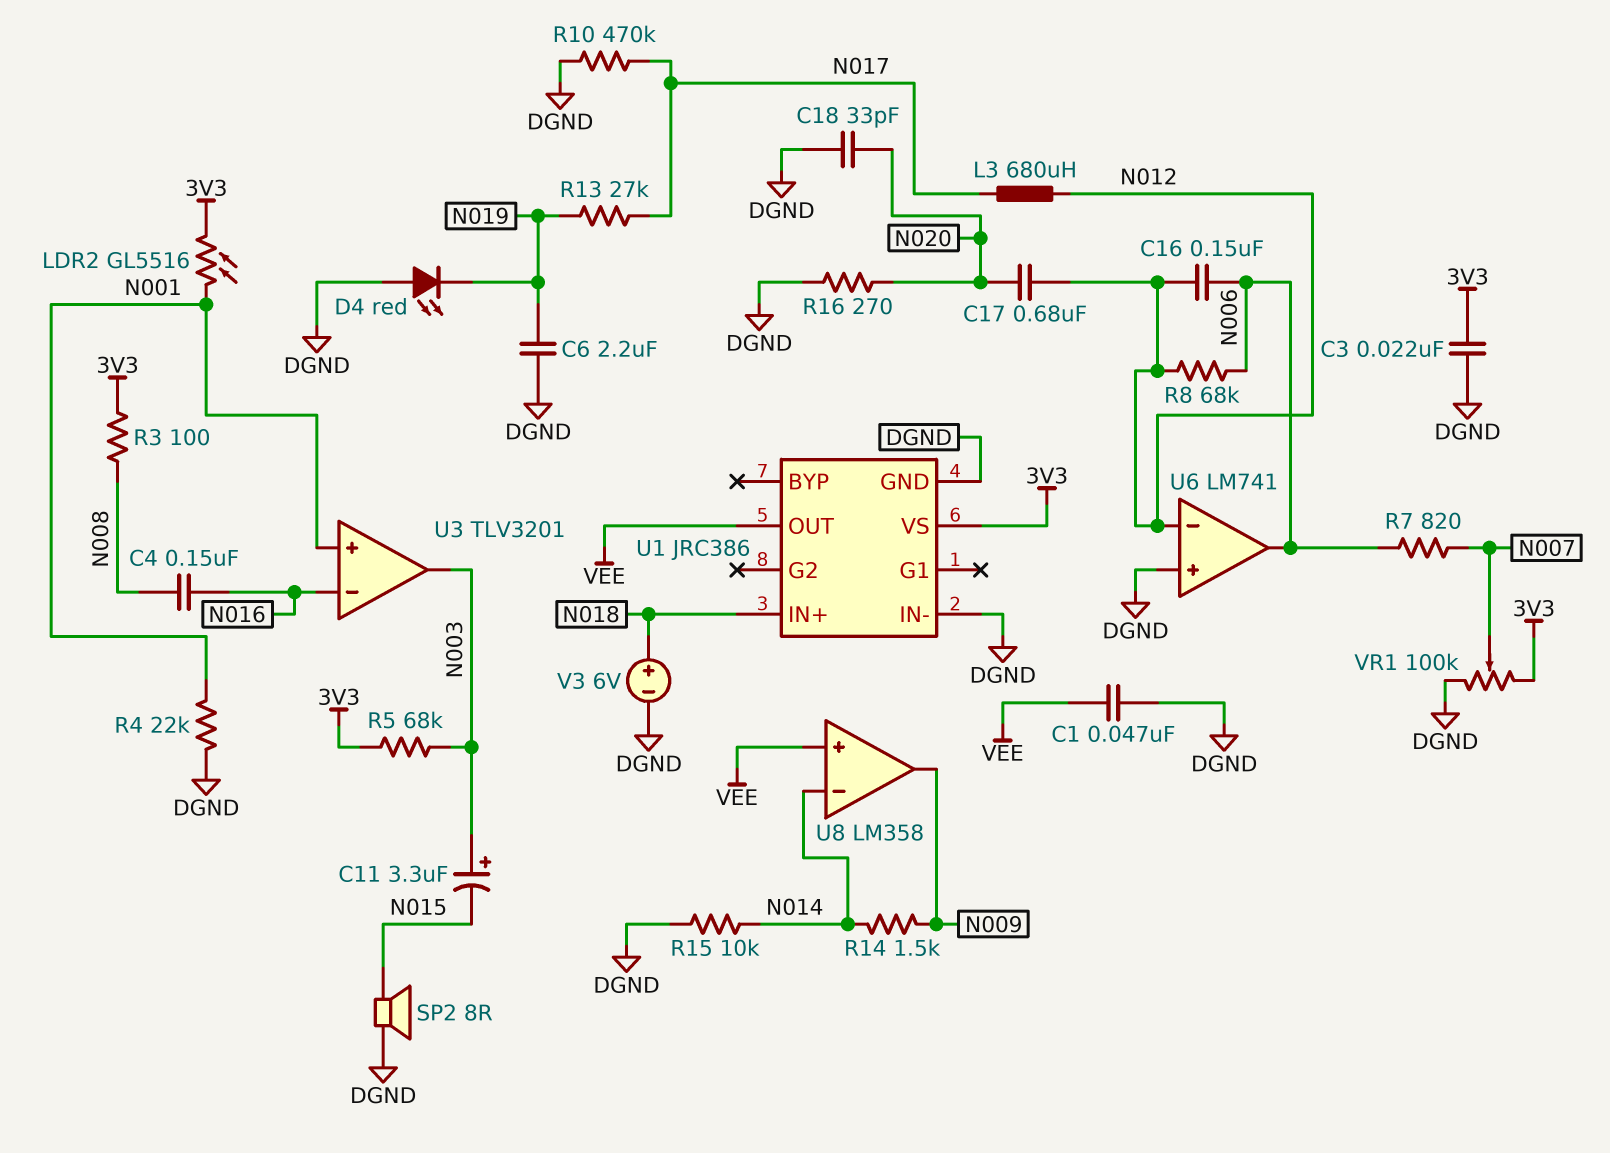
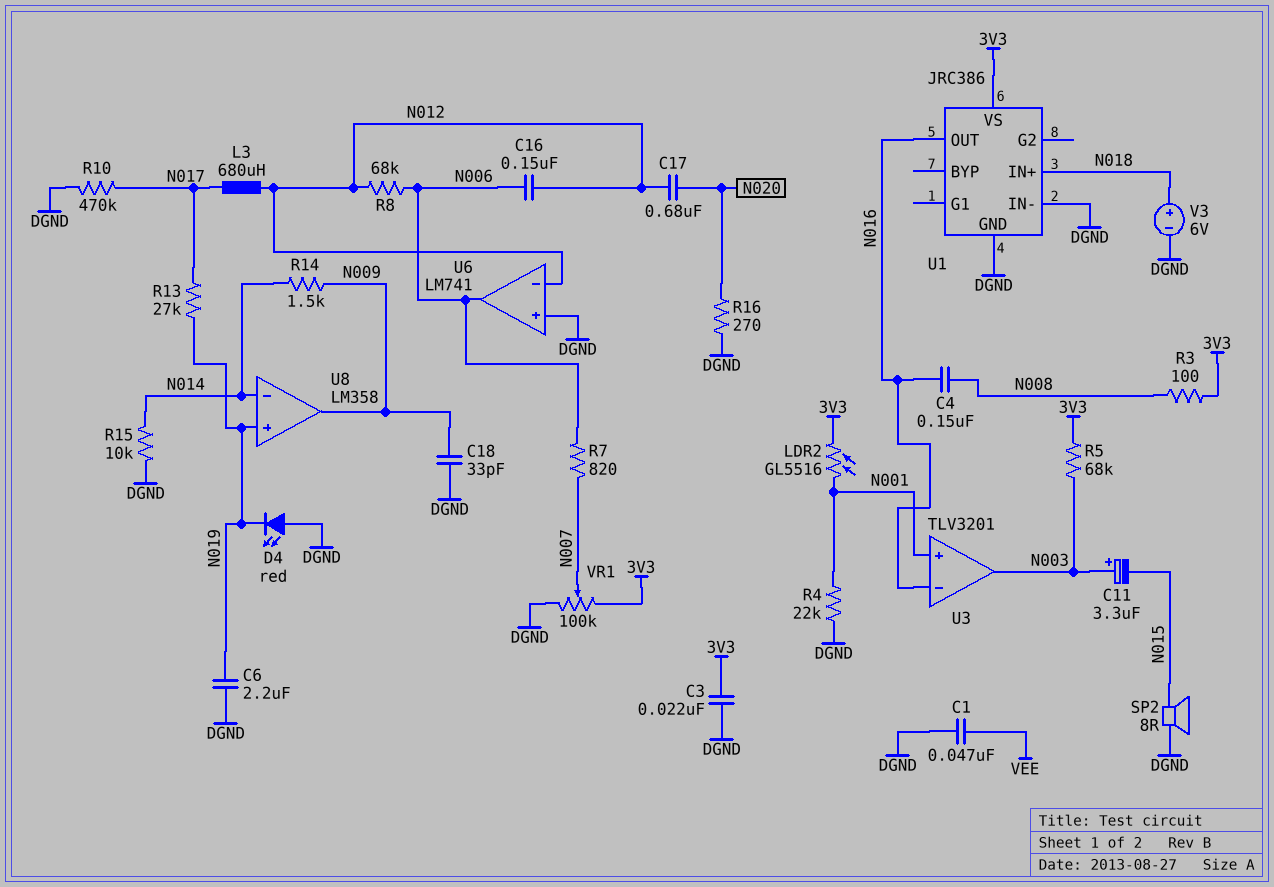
C18: 33pF (DGND, N020) -> 33pF (DGND, N009)
U1 pin OUT: VEE -> N016
U8 pin in+: VEE -> N019

